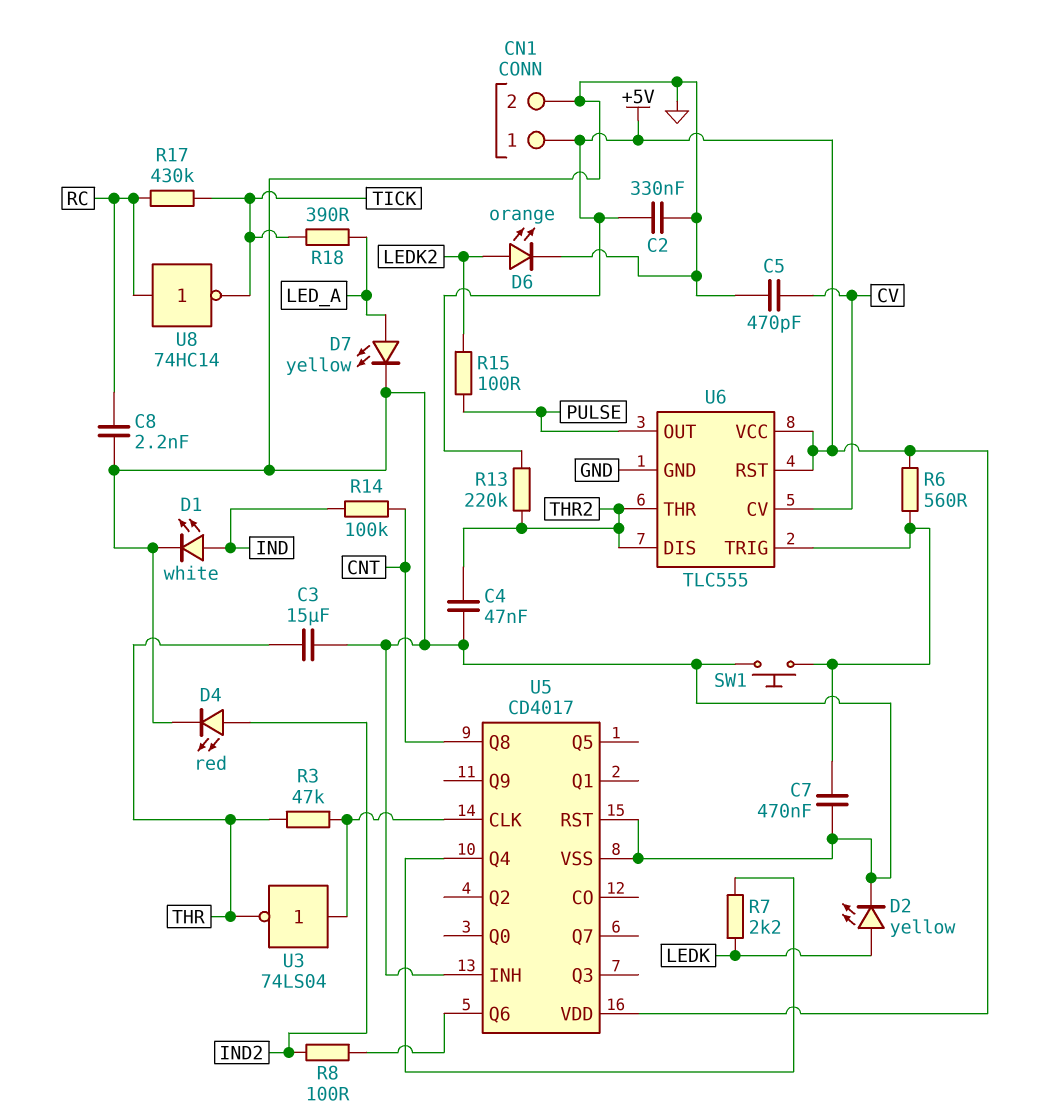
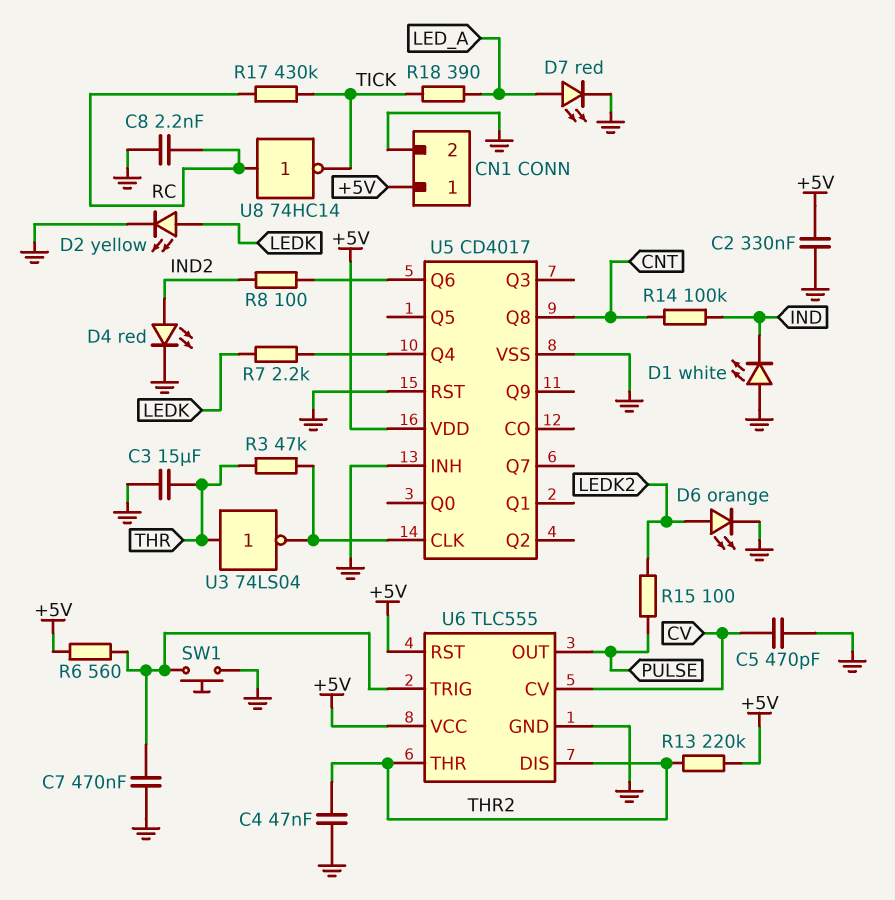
D1: LED white (A IND, K GND) -> LED white (A GND, K IND)
D7: LED yellow (A LED_A, K GND) -> LED red (A LED_A, K GND)
U3: NOT 74LS04 (in U5/CLK, out THR) -> NOT 74LS04 (in THR, out U5/CLK)

